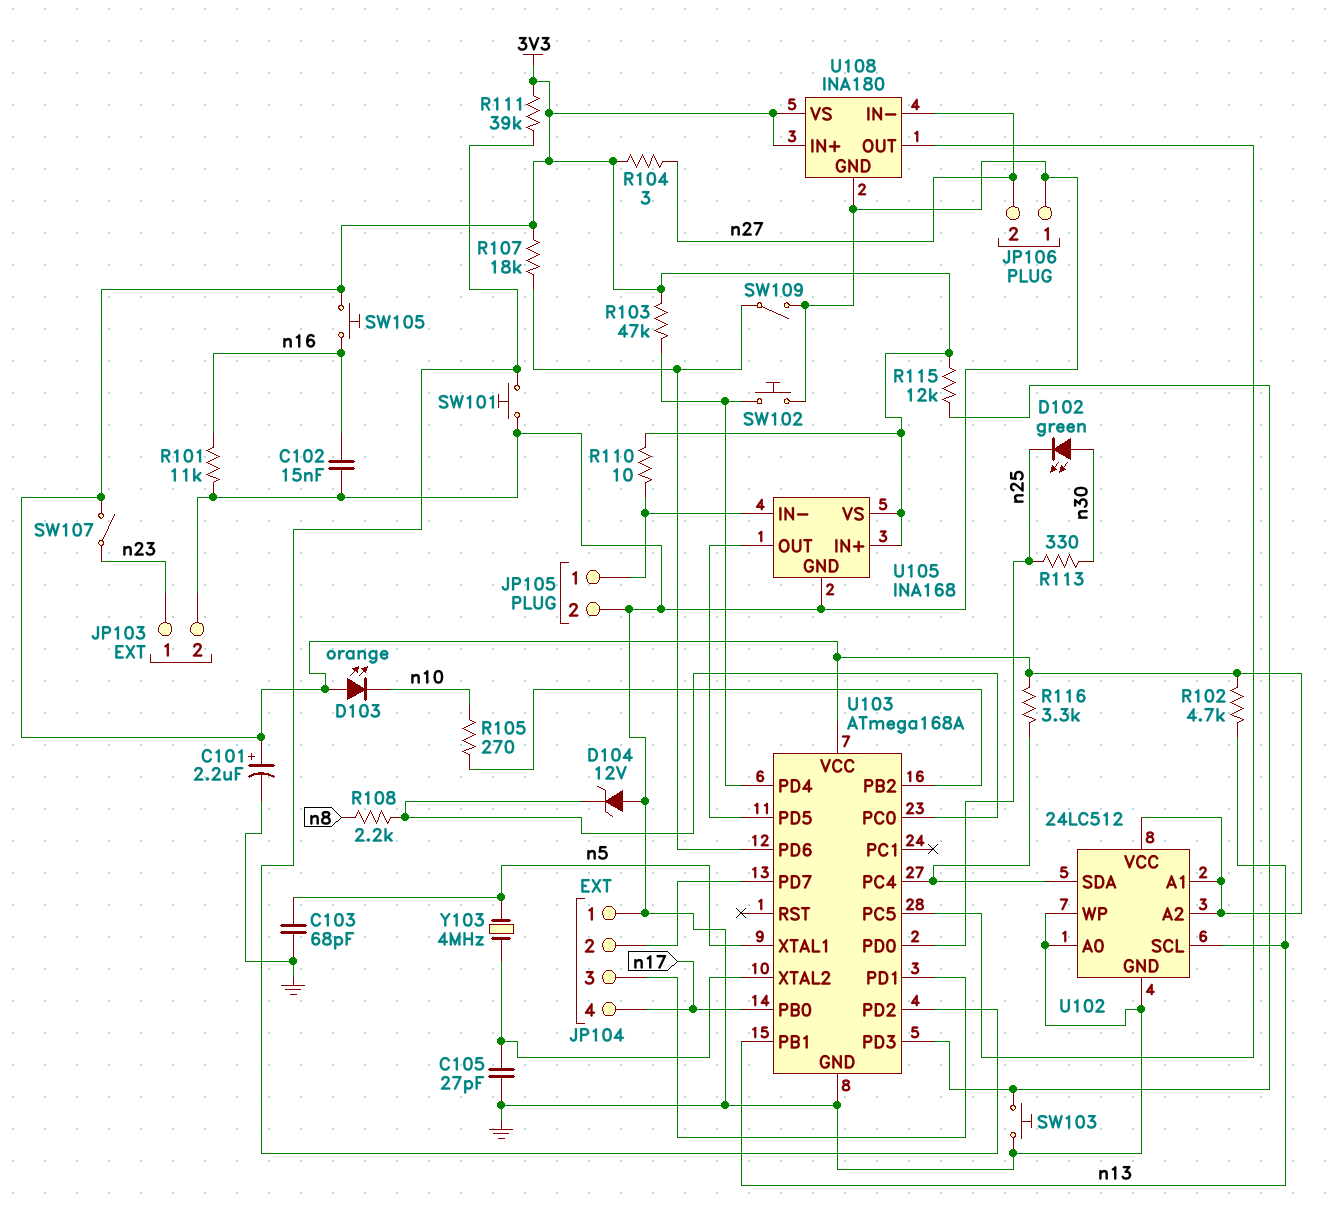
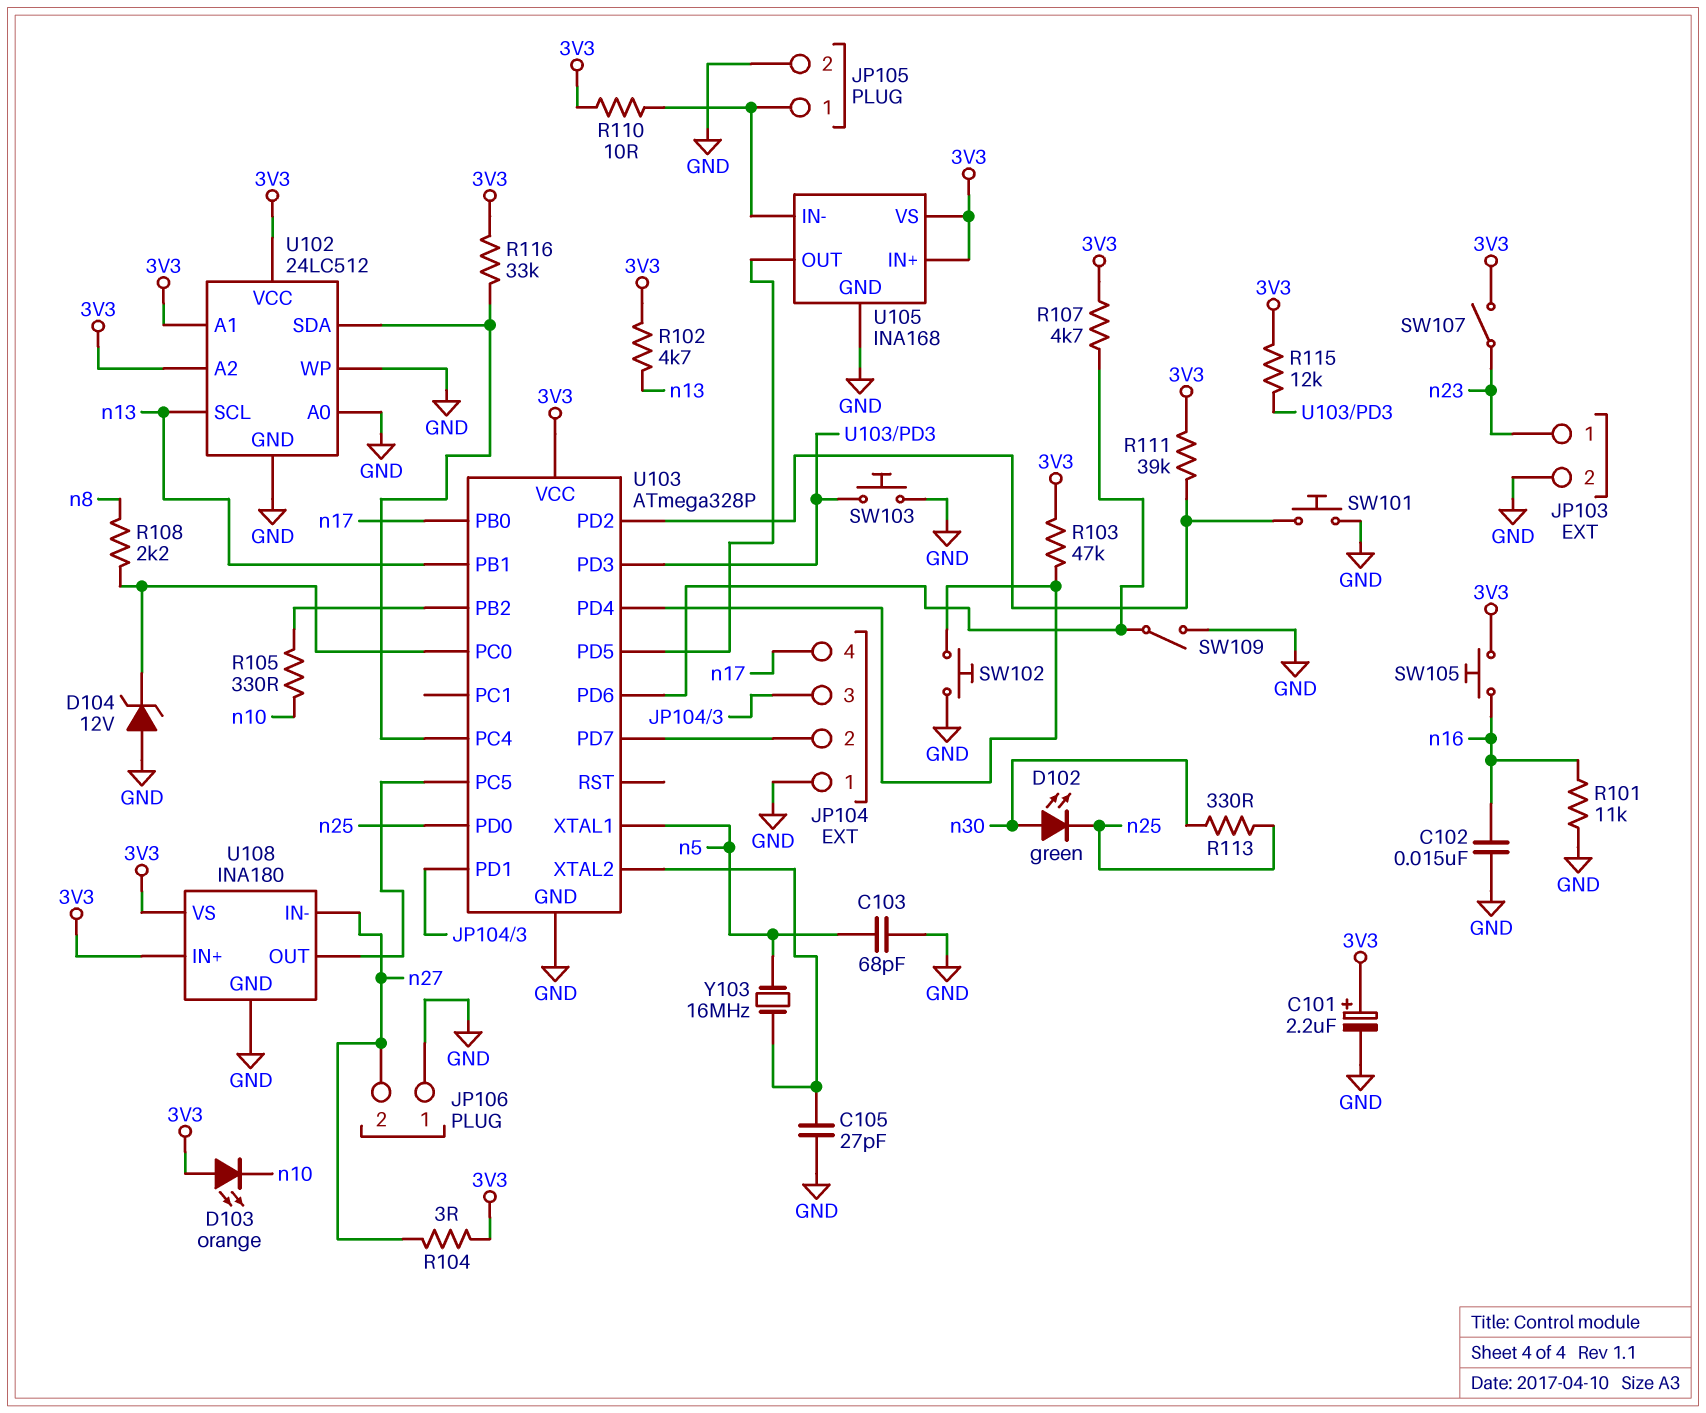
R105: 270 (U103/PB2, n10) -> 330 (U103/PB2, n10)
R107: 18k (3V3, U103/PD6) -> 4.7k (3V3, U103/PD6)
R116: 3.3k (3V3, U102/SDA) -> 33k (3V3, U102/SDA)
U103: ATmega168A -> ATmega328P
Y103: 4MHz (U103/XTAL2, n5) -> 16MHz (U103/XTAL2, n5)

